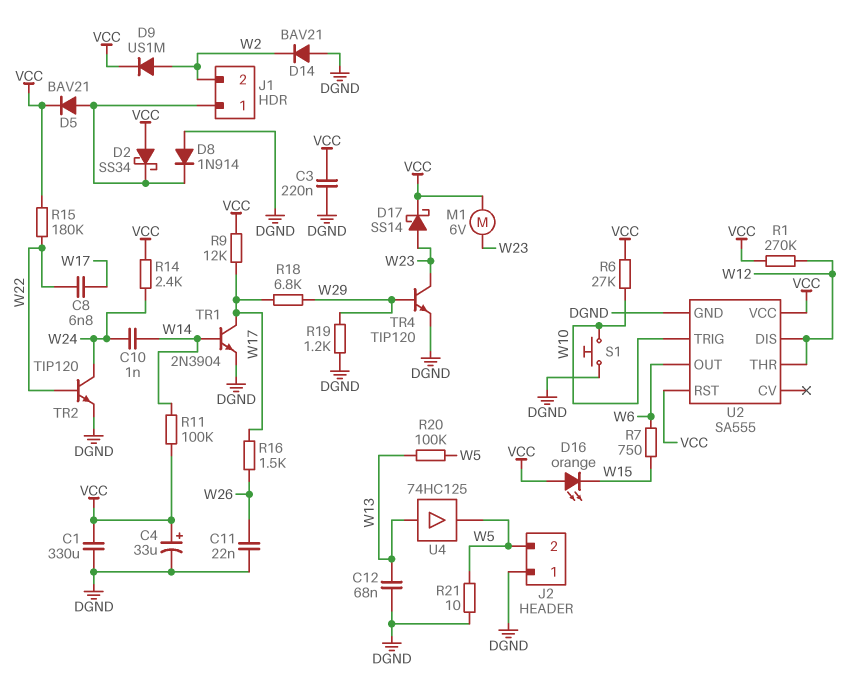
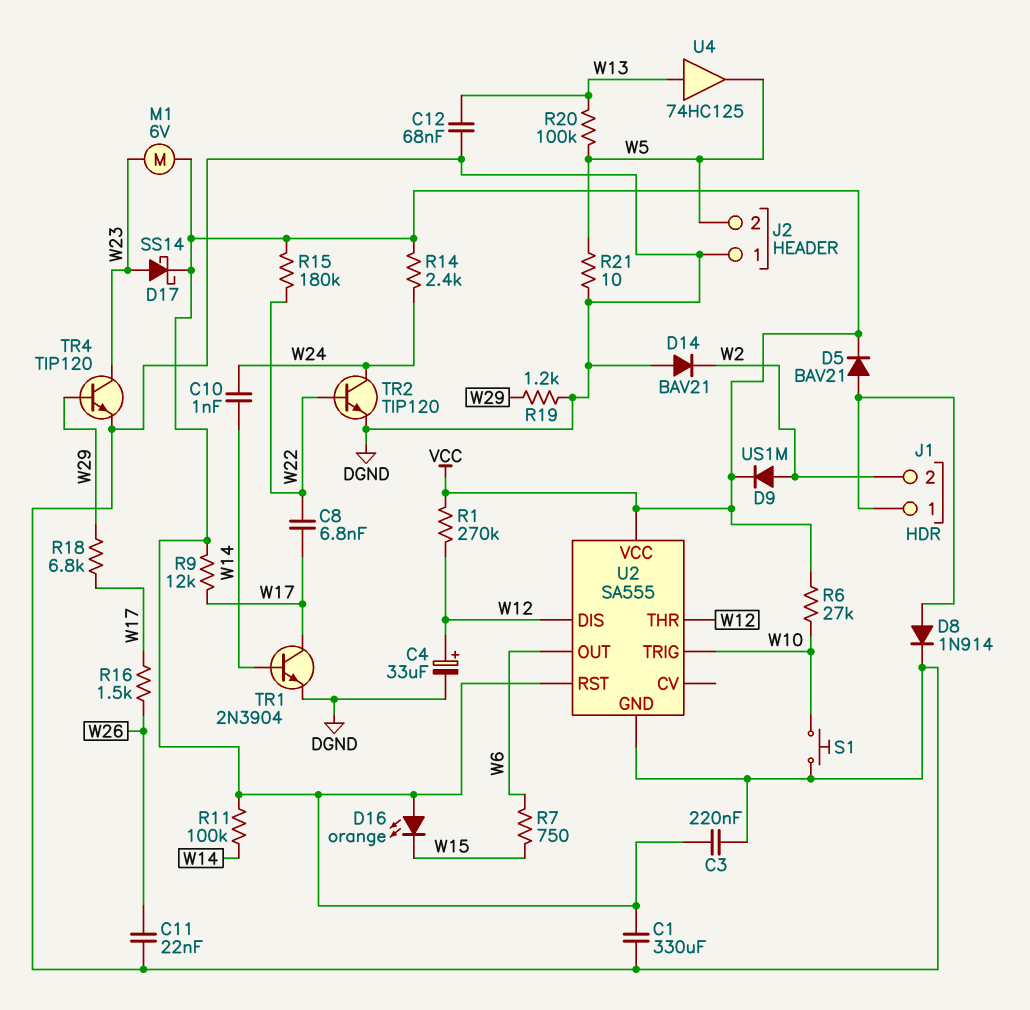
C4: 33uF (plus VCC, minus DGND) -> 33uF (plus W12, minus DGND)
D2: schottky SS34 (A VCC, K J1/1) -> none
D8: diode 1N914 (A DGND, K J1/1) -> diode 1N914 (A J1/1, K DGND)

